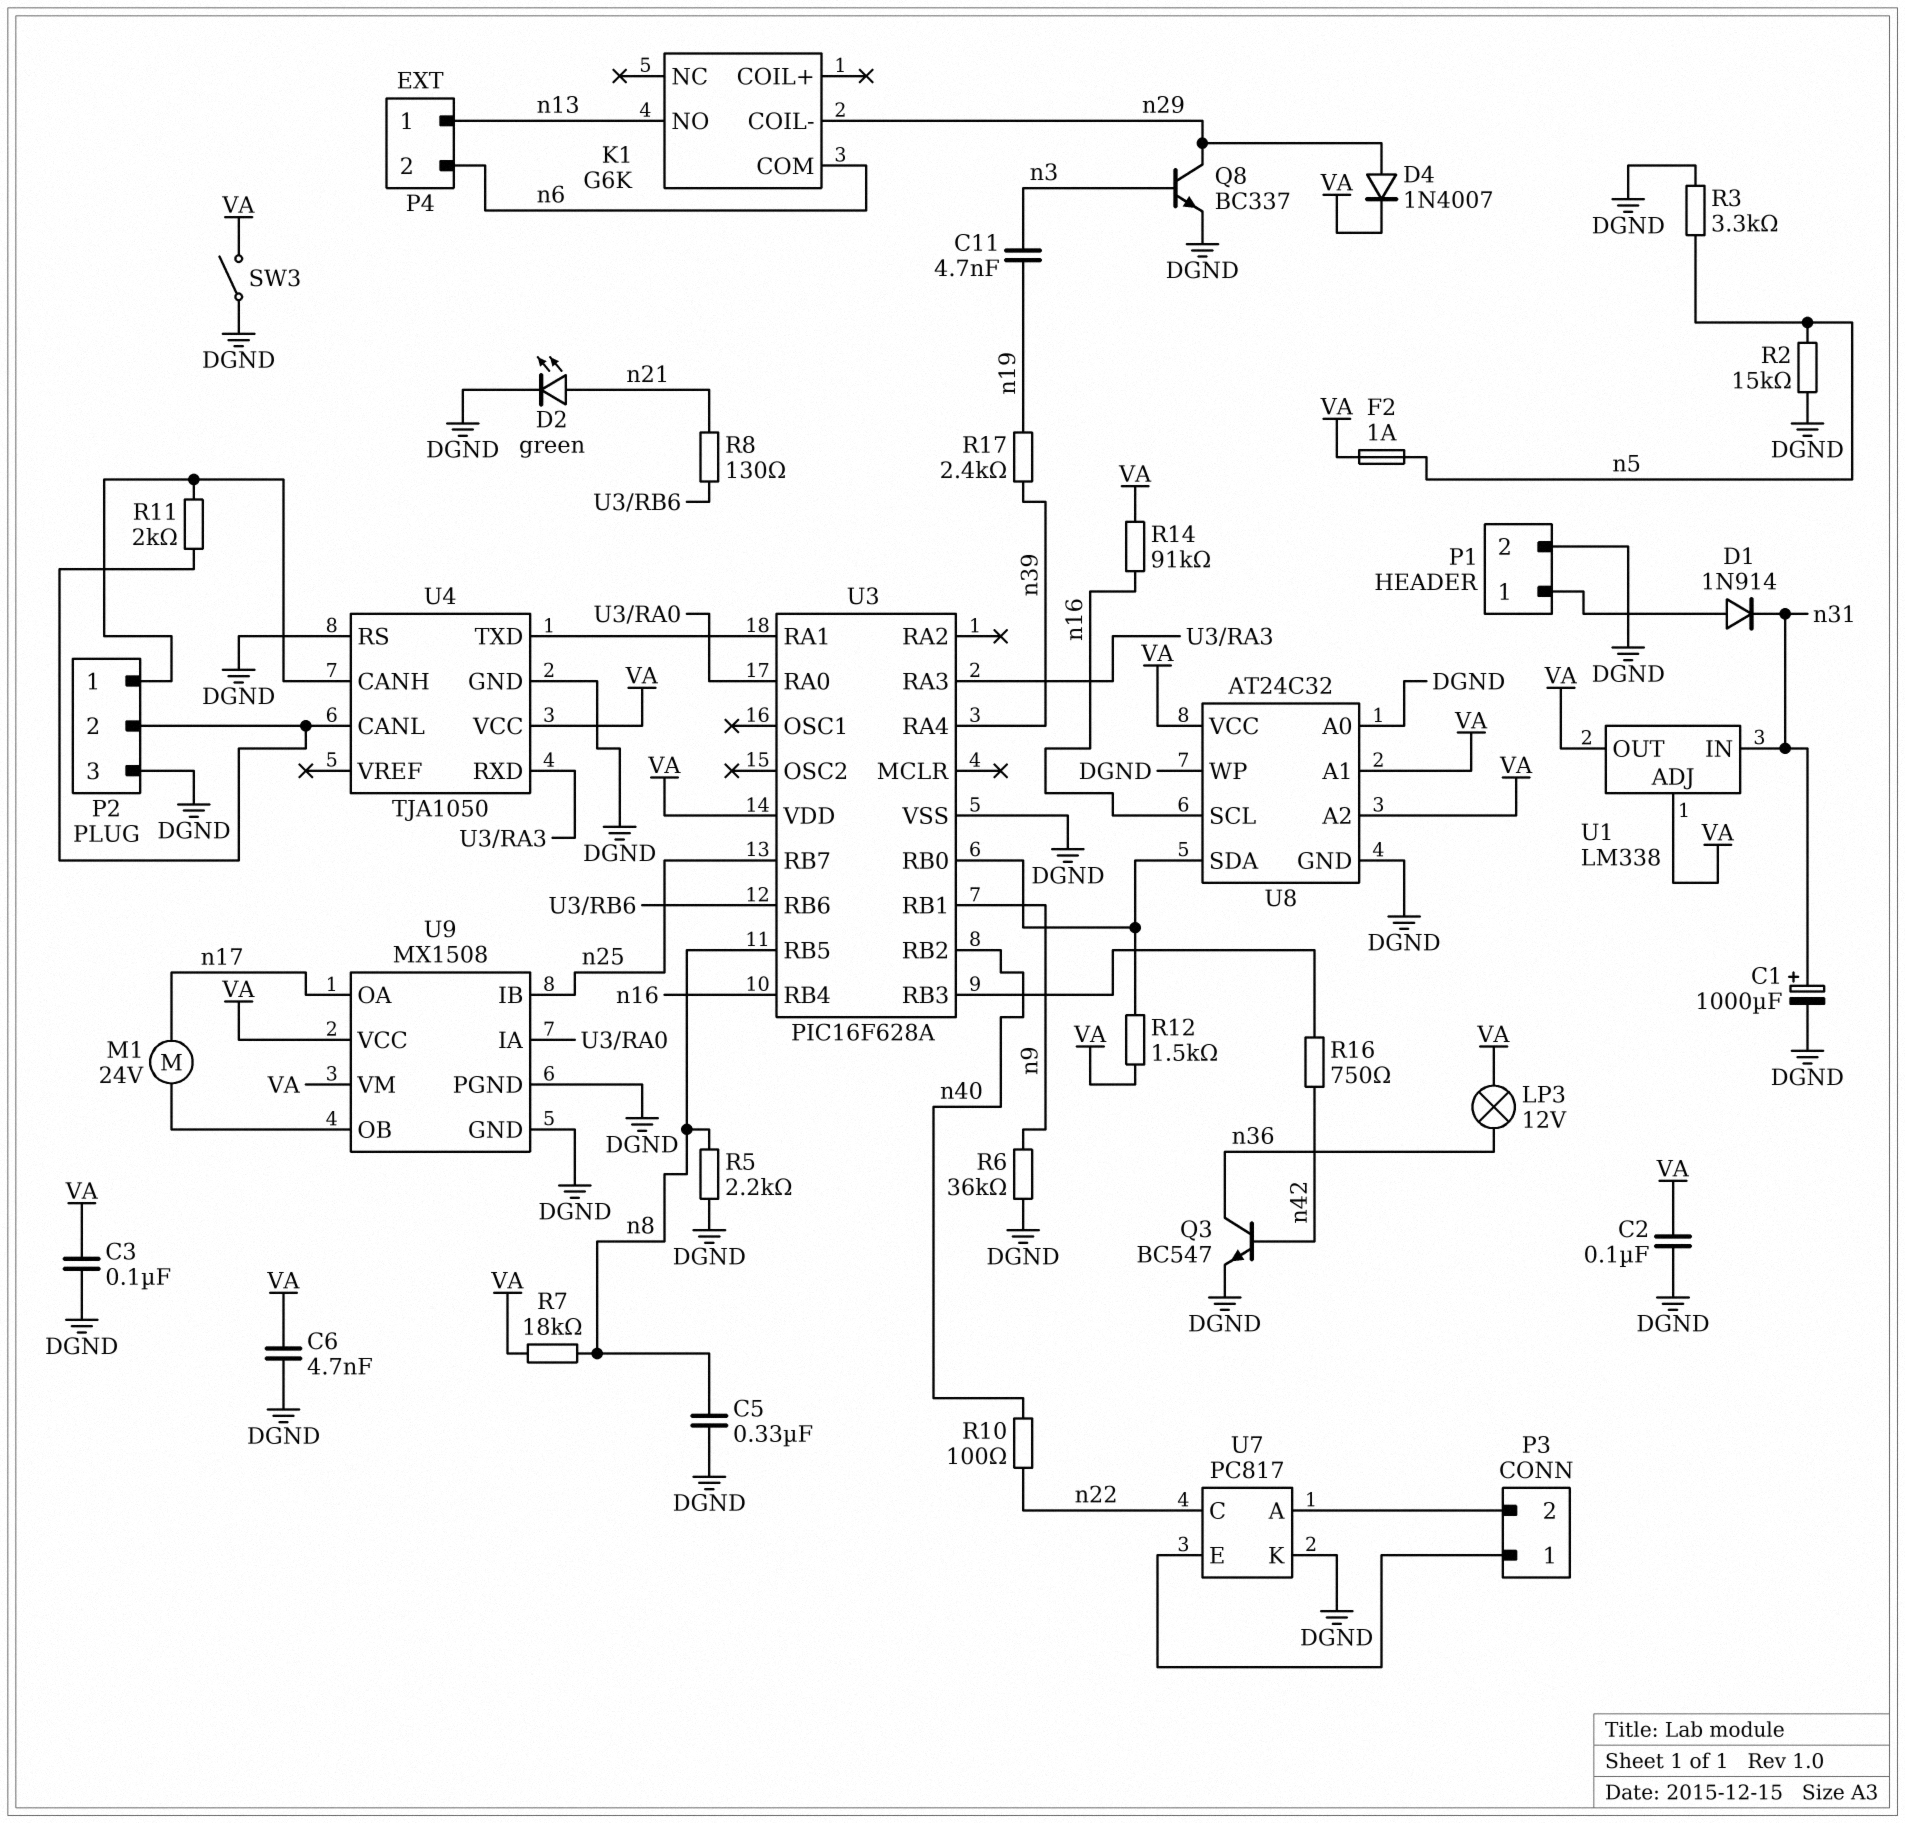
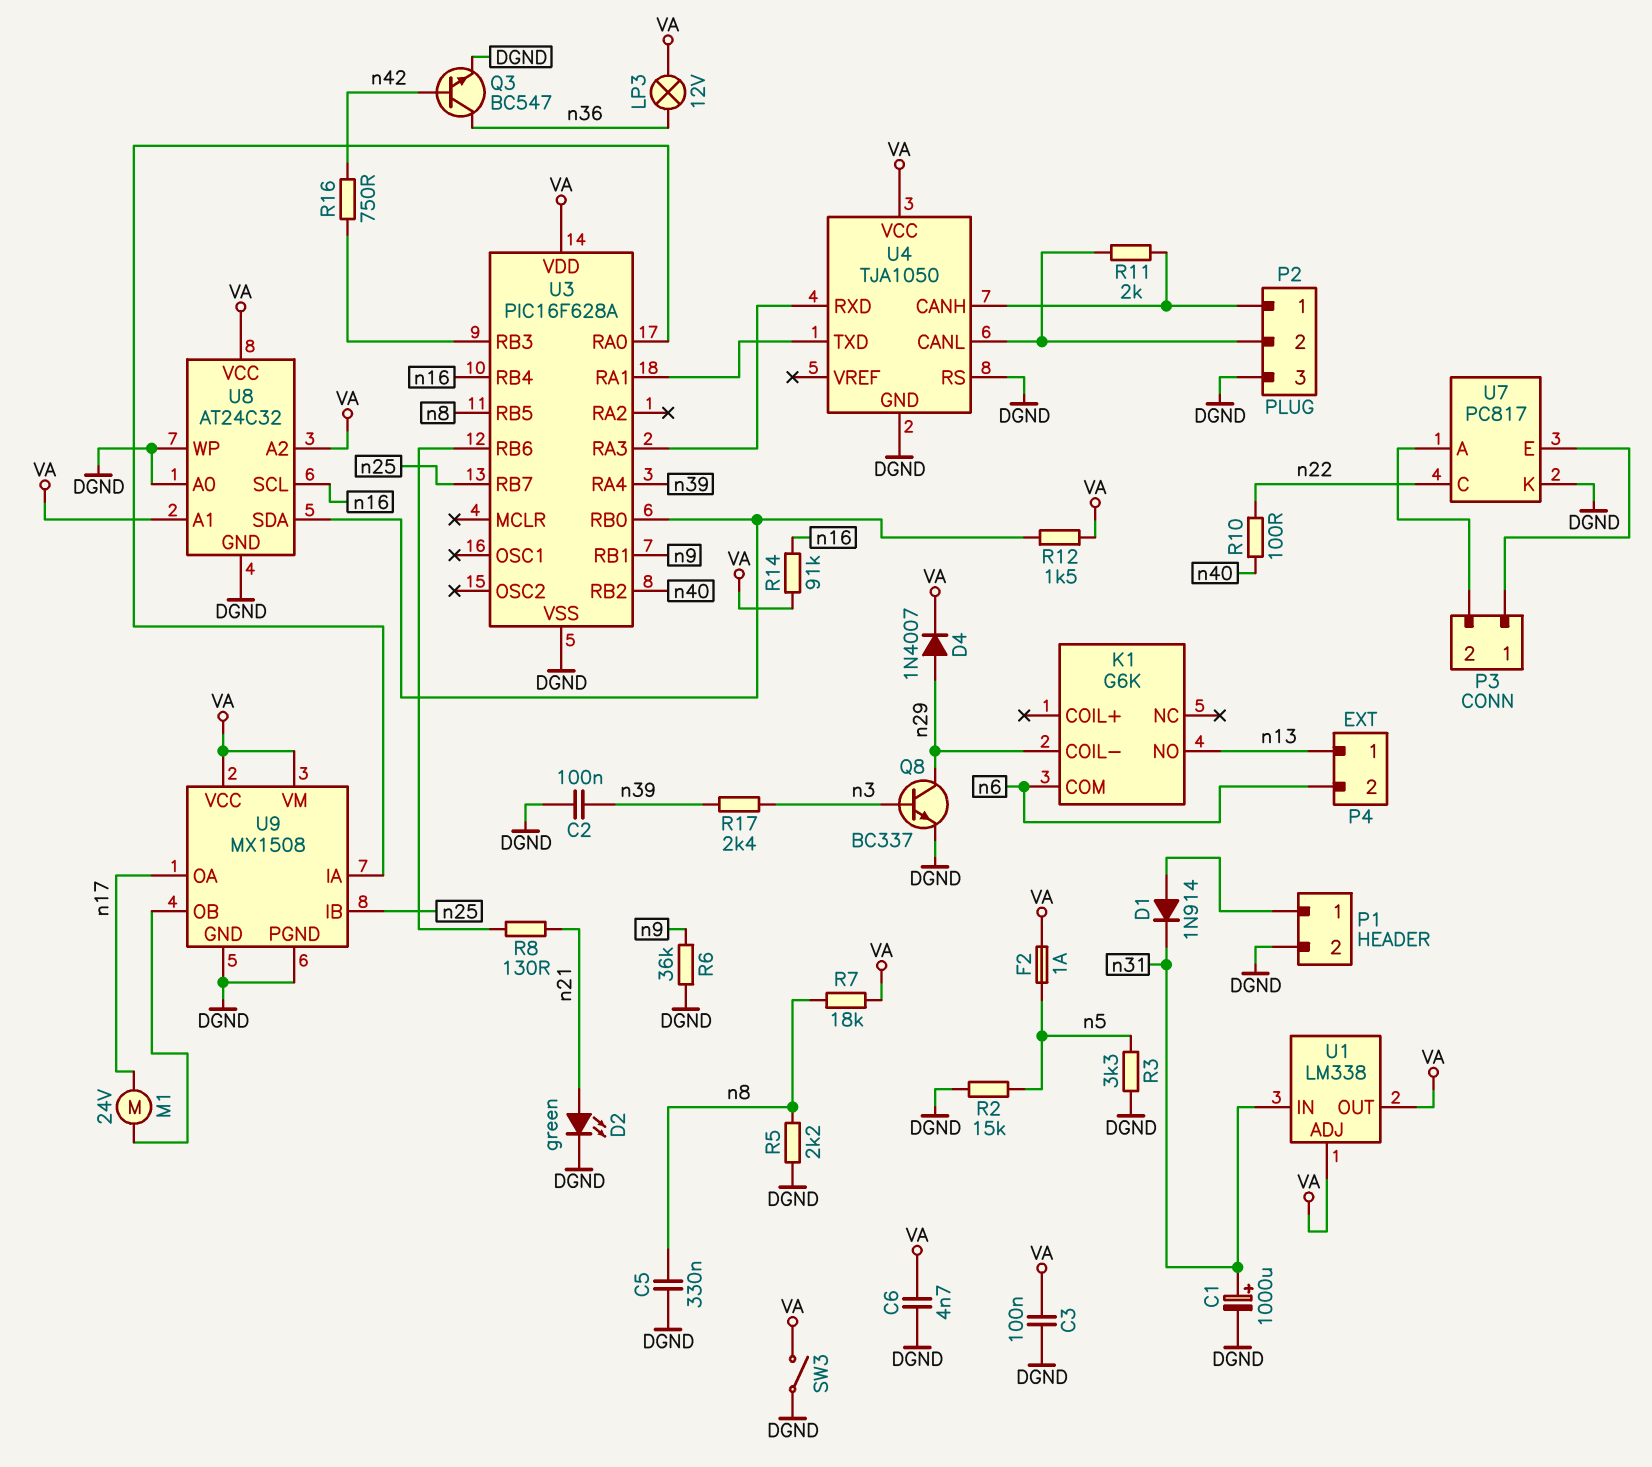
C2: 100nF (DGND, VA) -> 100nF (DGND, n39)
C11: 4.7nF (n3, n19) -> none
R17: 2.4k (n19, n39) -> 2.4k (n3, n39)

